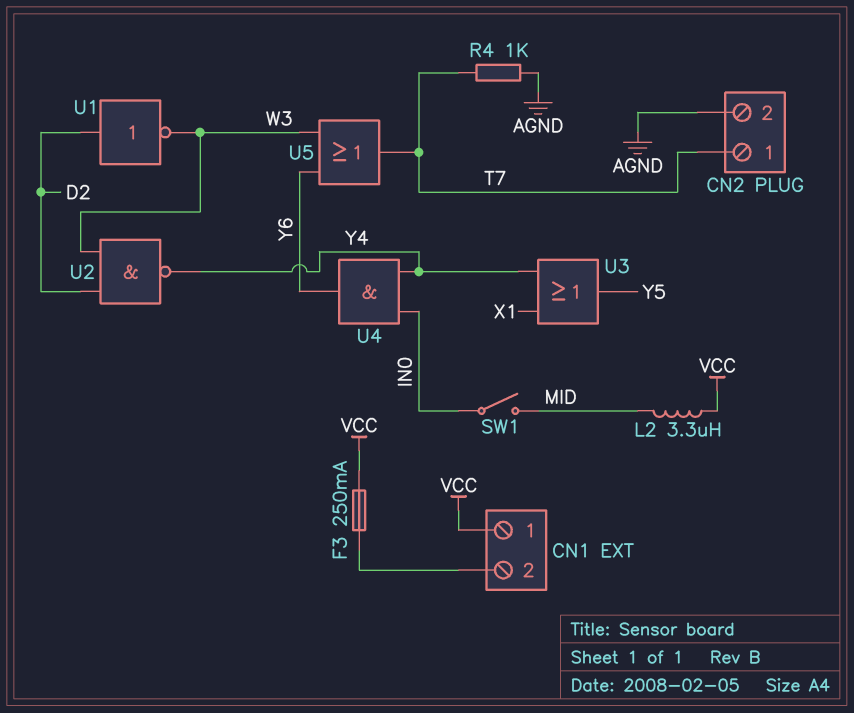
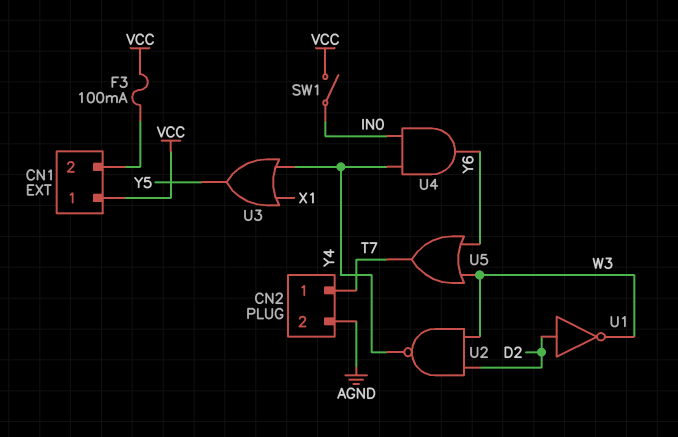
F3: 250mA (CN1/2, VCC) -> 100mA (CN1/2, VCC)
L2: 3.3uH (MID, VCC) -> none
R4: 1k (AGND, T7) -> none
SW1: switch (IN0, MID) -> switch (IN0, VCC)

